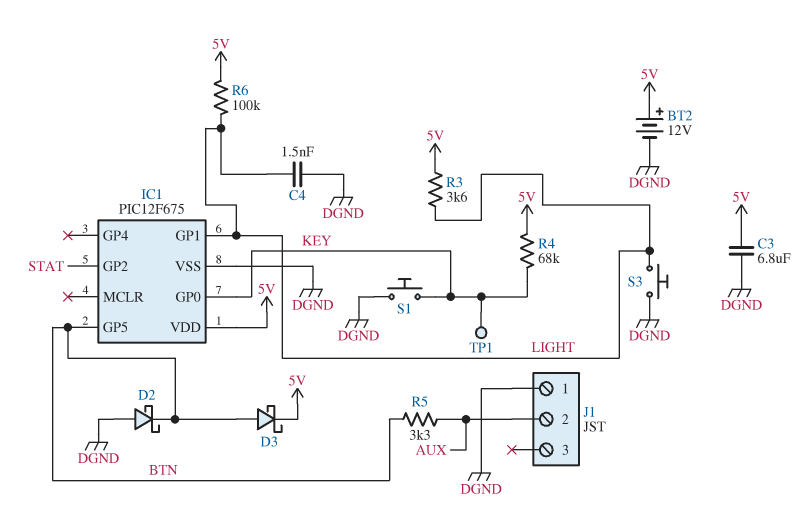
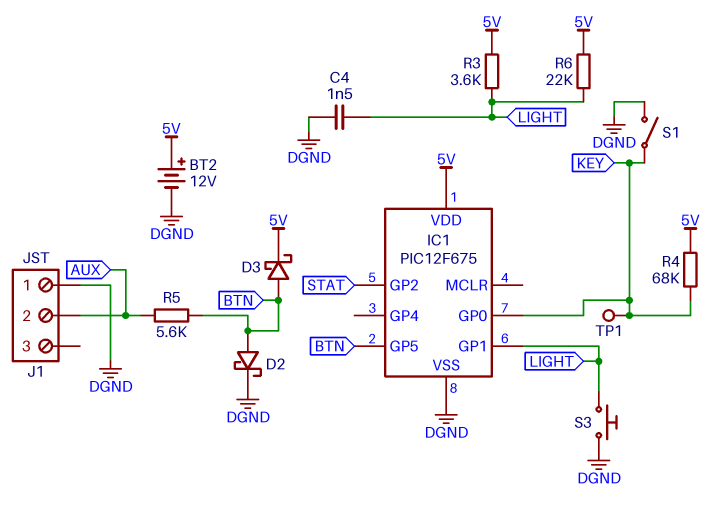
C3: 6.8uF (5V, DGND) -> none
D2: schottky (A DGND, K BTN) -> schottky (A BTN, K DGND)
R5: 3.3k (AUX, BTN) -> 5.6k (AUX, BTN)
R6: 100k (5V, LIGHT) -> 22k (5V, LIGHT)
S1: button (DGND, KEY) -> switch (DGND, KEY)

